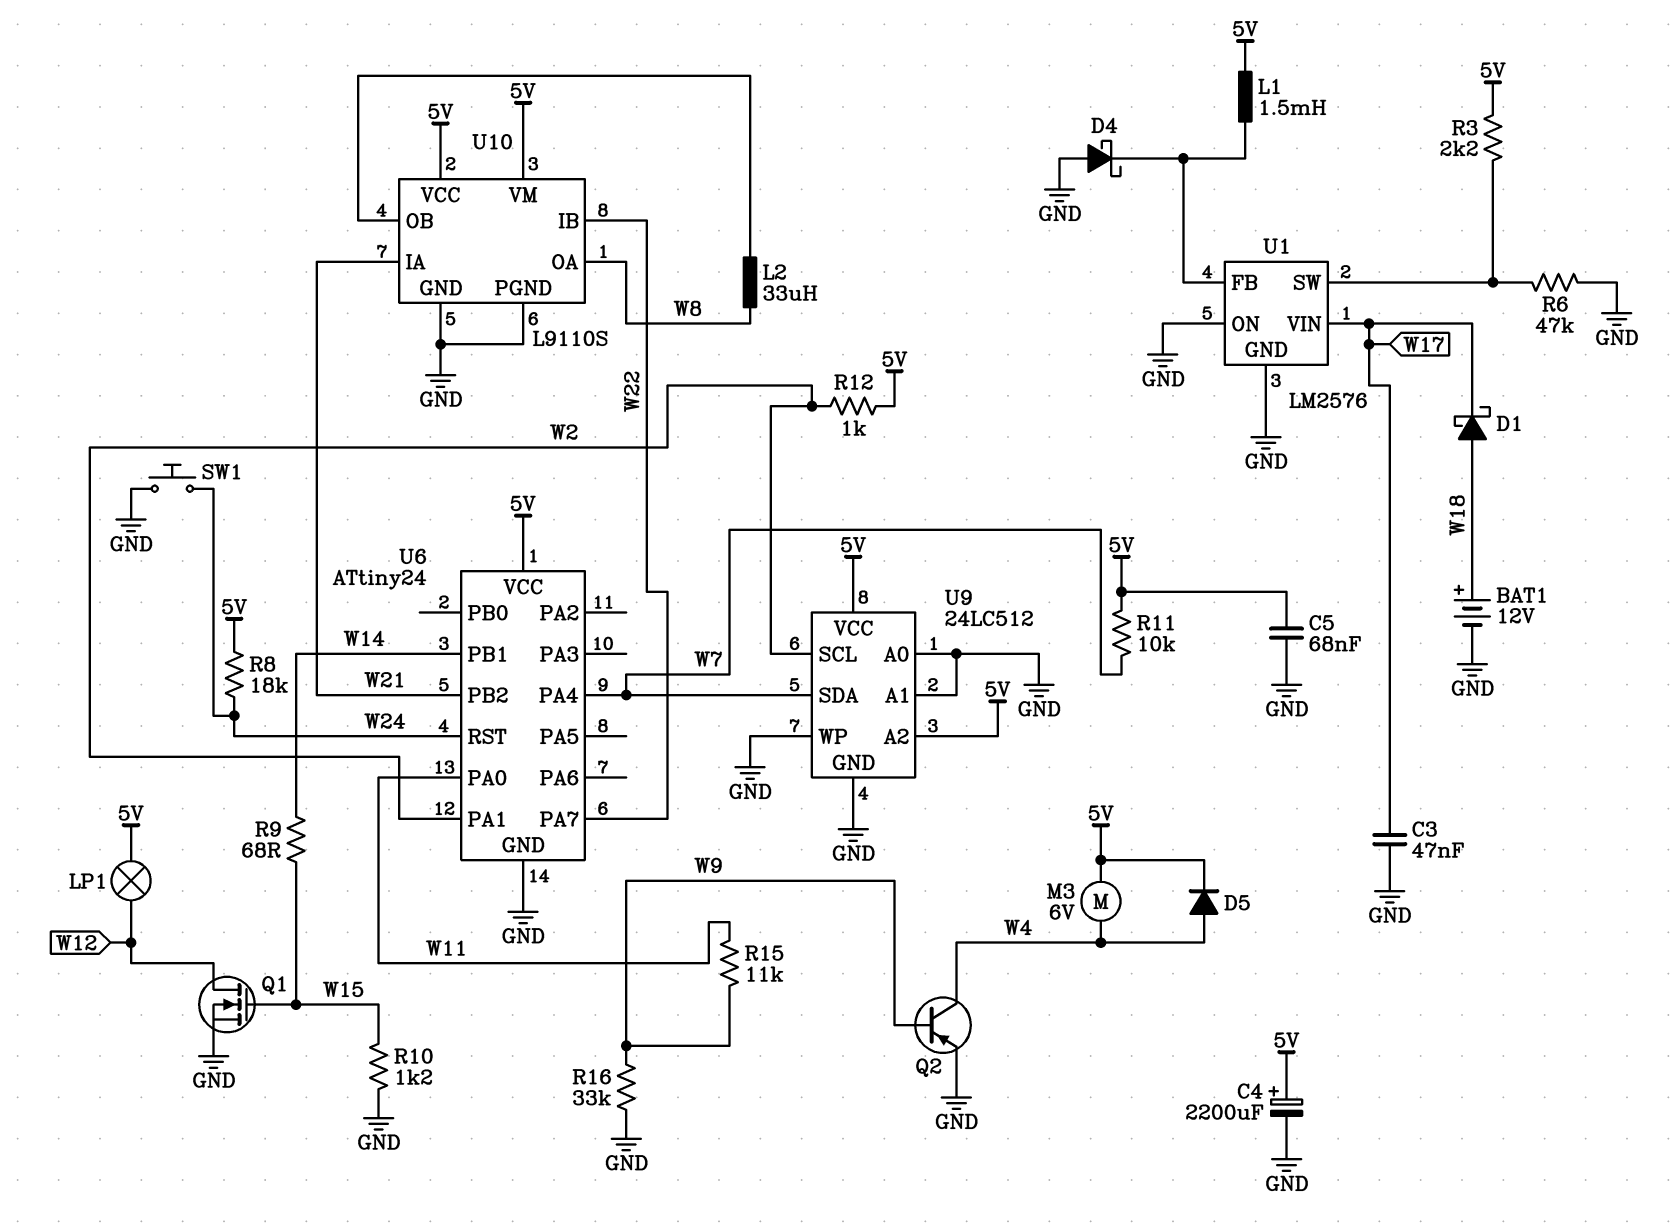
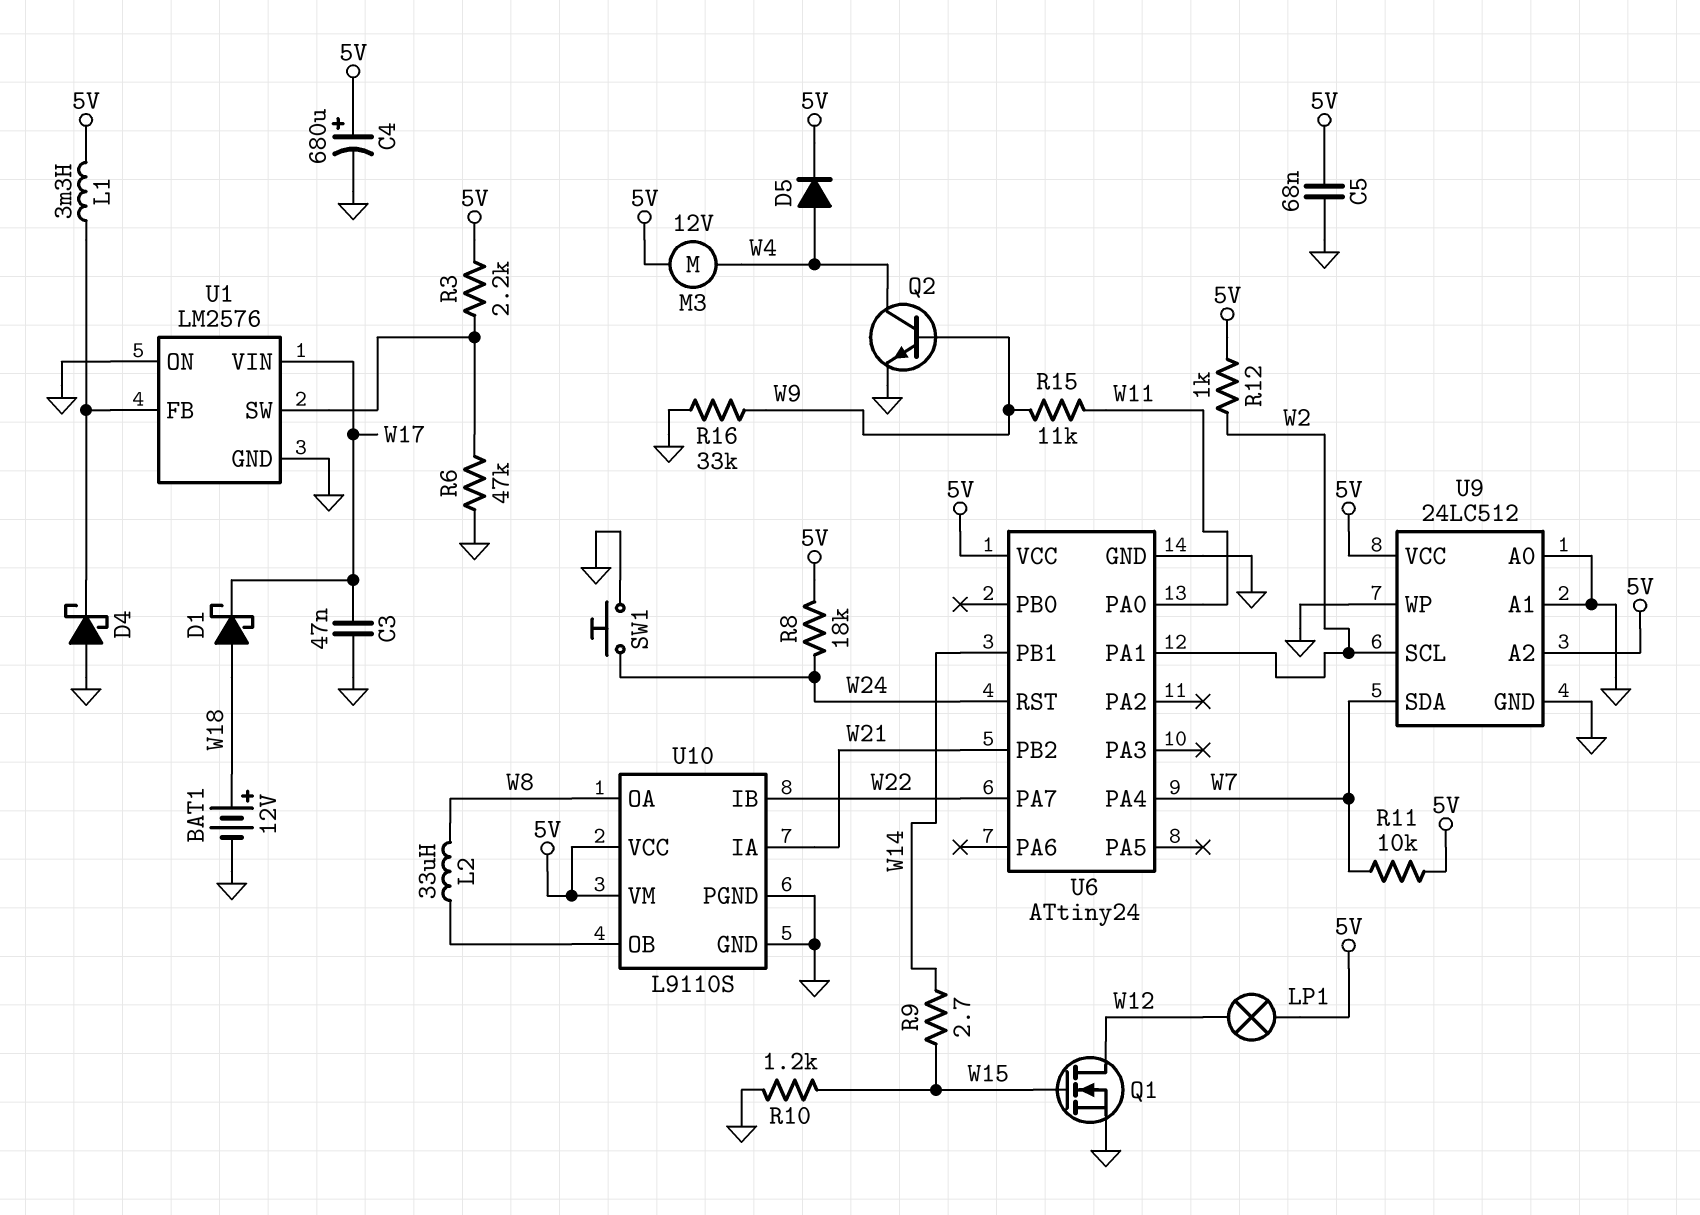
C4: 2200uF (plus 5V, minus GND) -> 680uF (plus 5V, minus GND)
L1: 1.5mH (5V, U1/FB) -> 3.3mH (5V, U1/FB)
M3: motor 6V (5V, W4) -> motor 12V (5V, W4)
Q2: PNP (B W9, C W4, E GND) -> NPN (B W9, C W4, E GND)
R9: 68 (W14, W15) -> 2.7 (W14, W15)

